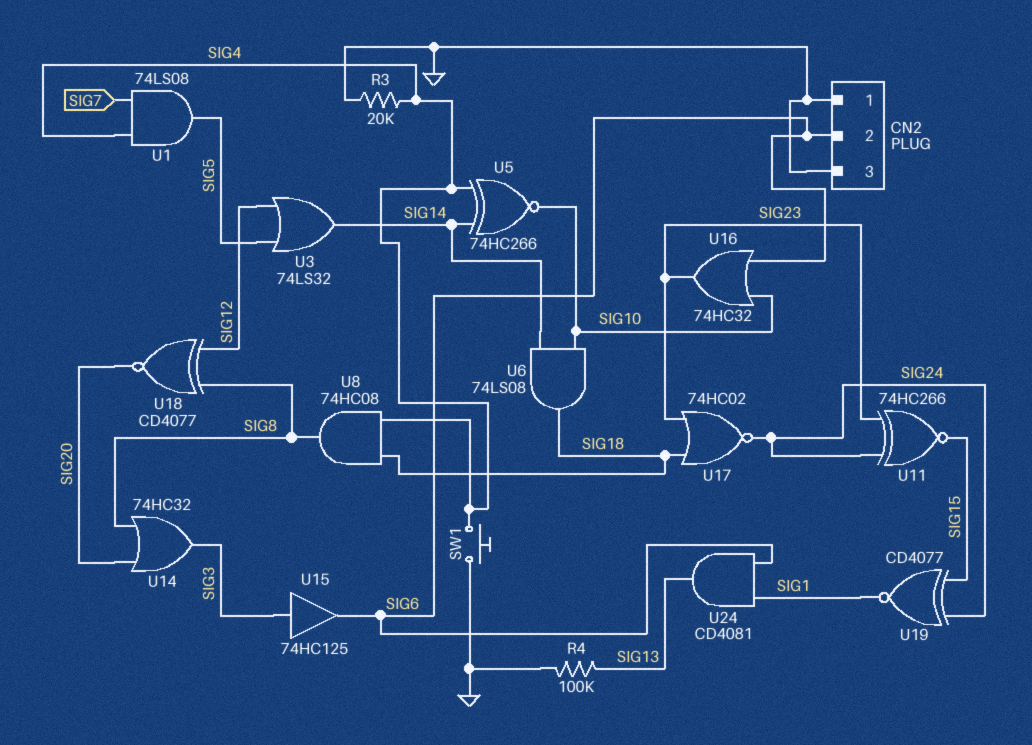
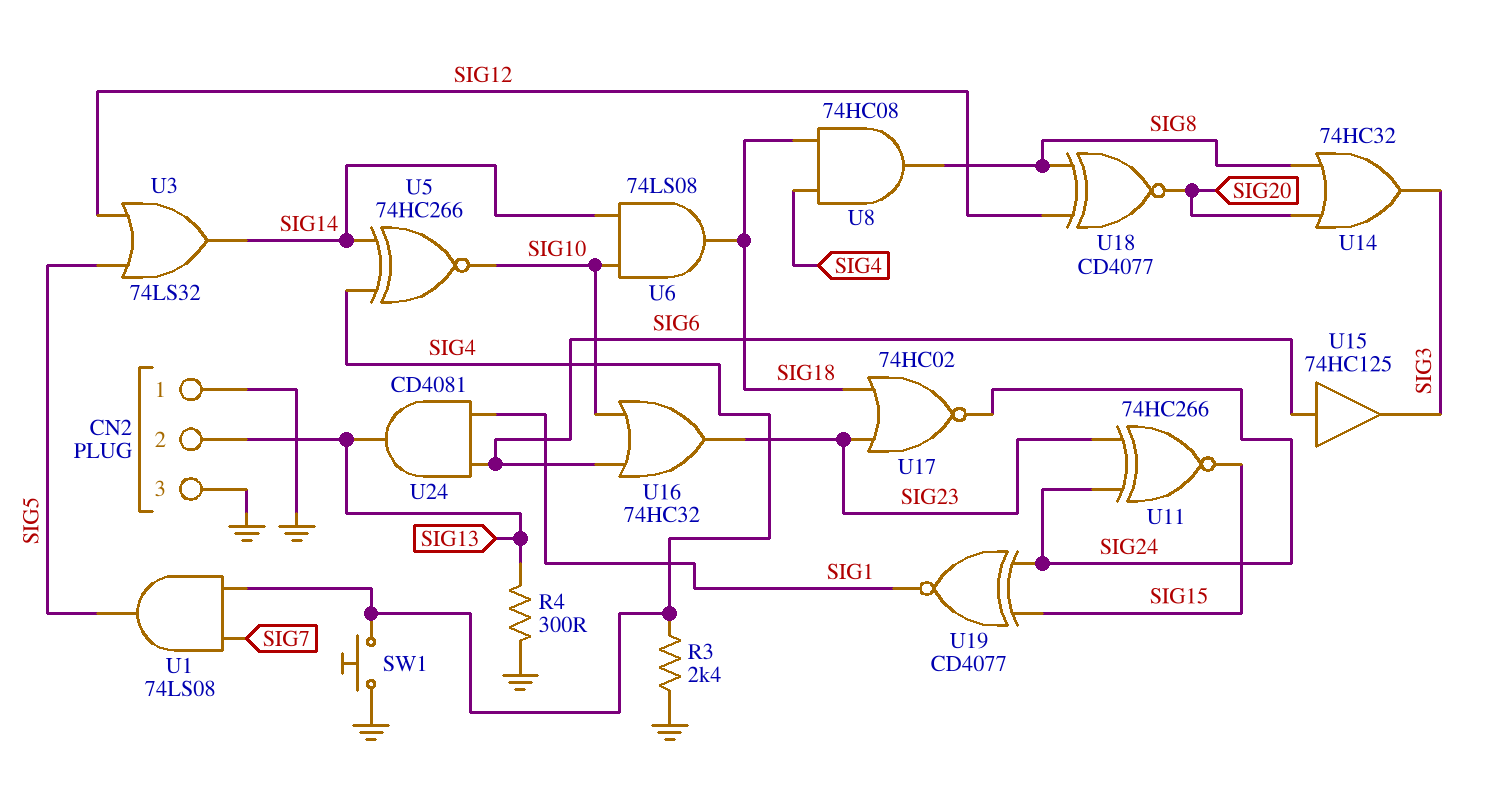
CN2 pin 2: SIG6 -> SIG13
R3: 20k (GND, SIG4) -> 2.4k (GND, SIG4)
R4: 100k (GND, SIG13) -> 300 (GND, SIG13)
U15: buffer 74HC125 (in SIG3, out SIG6) -> buffer 74HC125 (in SIG6, out SIG3)

